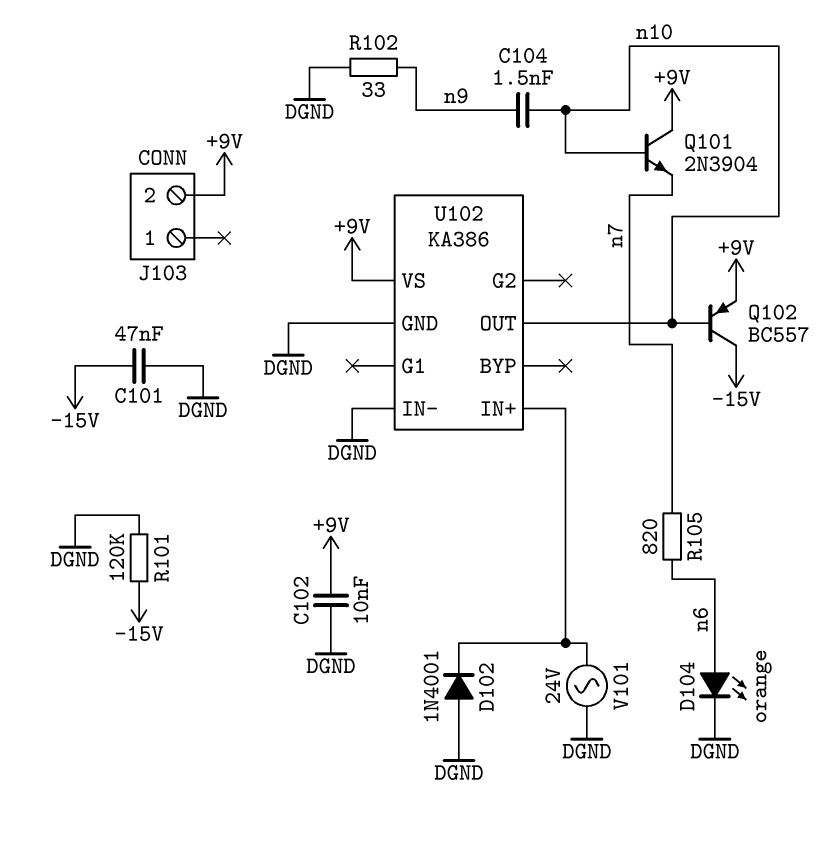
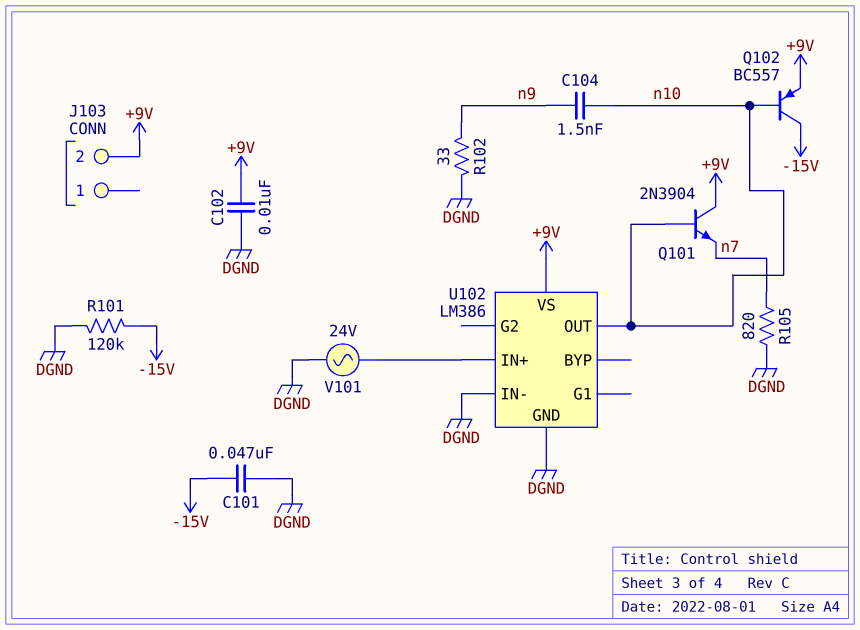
D102: diode 1N4001 (A DGND, K U102/IN+) -> none
D104: LED orange (A n6, K DGND) -> none
R105: 820 (n6, n7) -> 820 (DGND, n7)
U102: KA386 -> LM386

